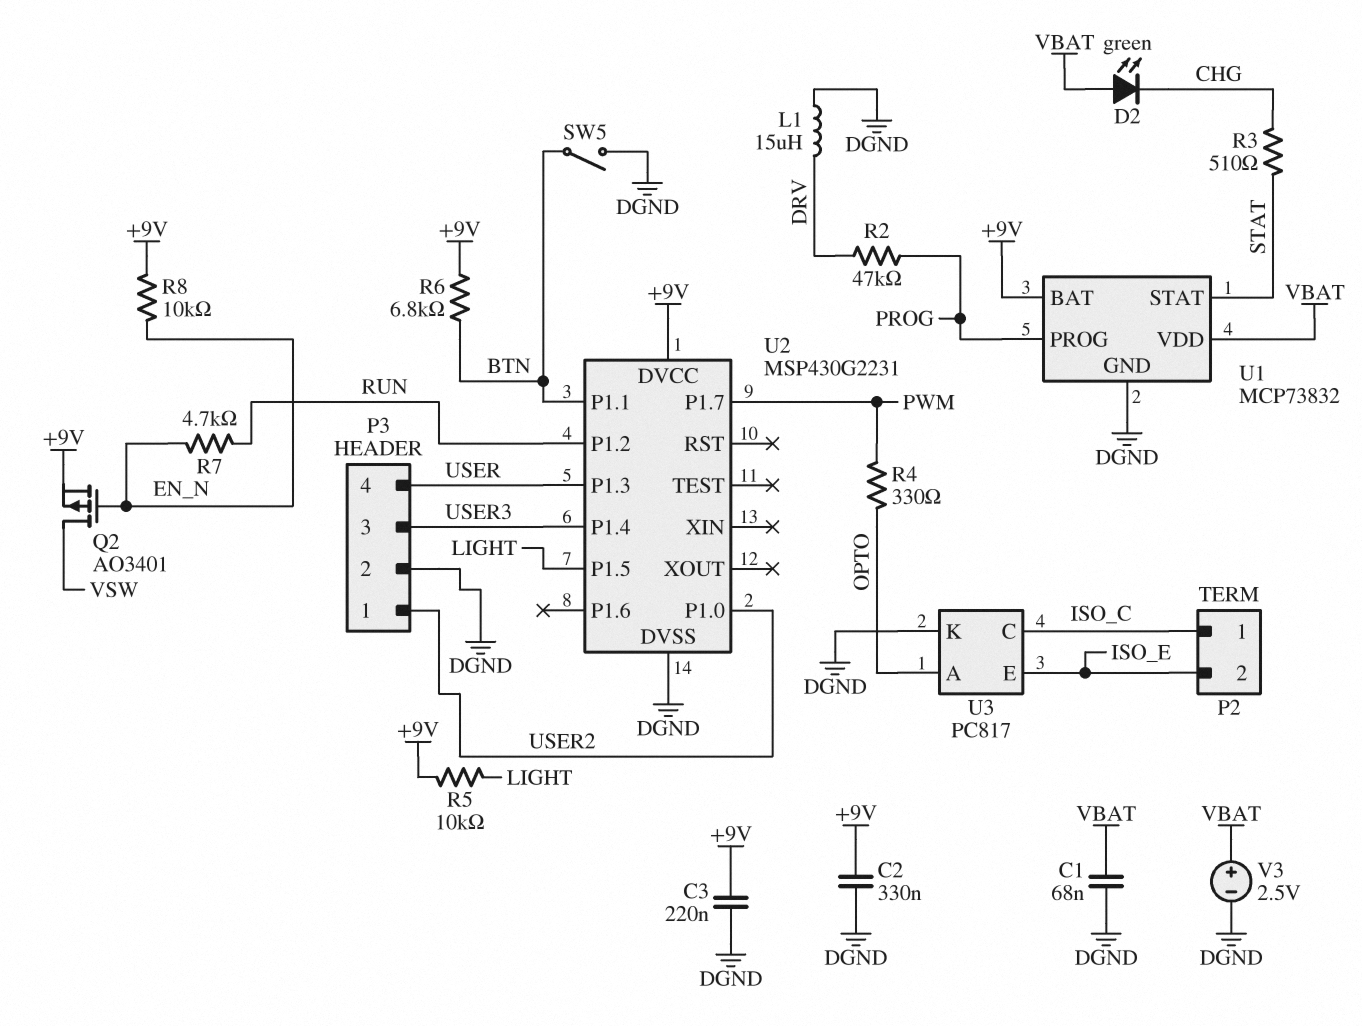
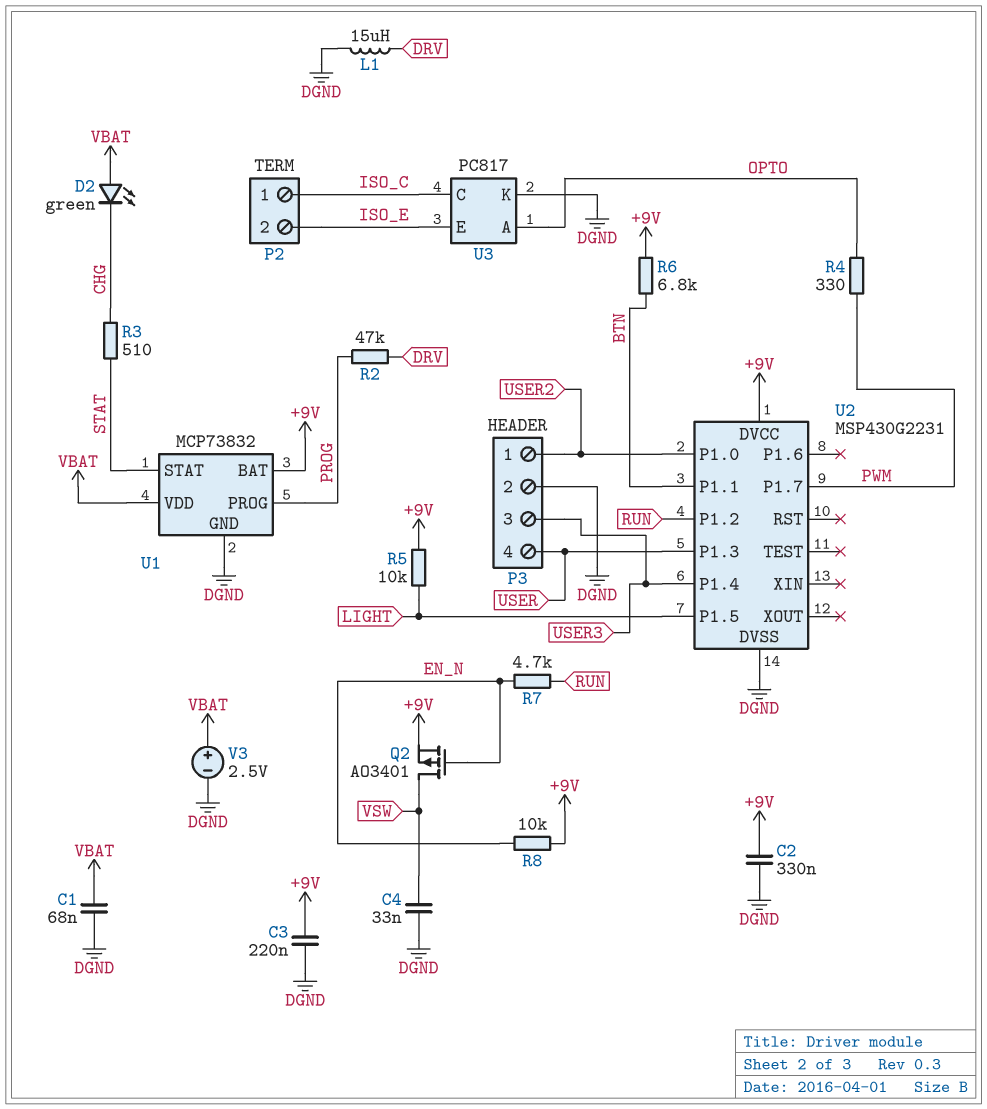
C4: none -> 33nF (DGND, VSW)
SW5: switch (BTN, DGND) -> none

